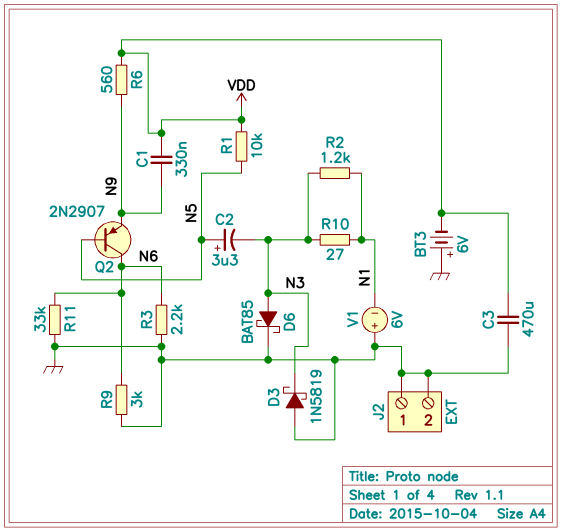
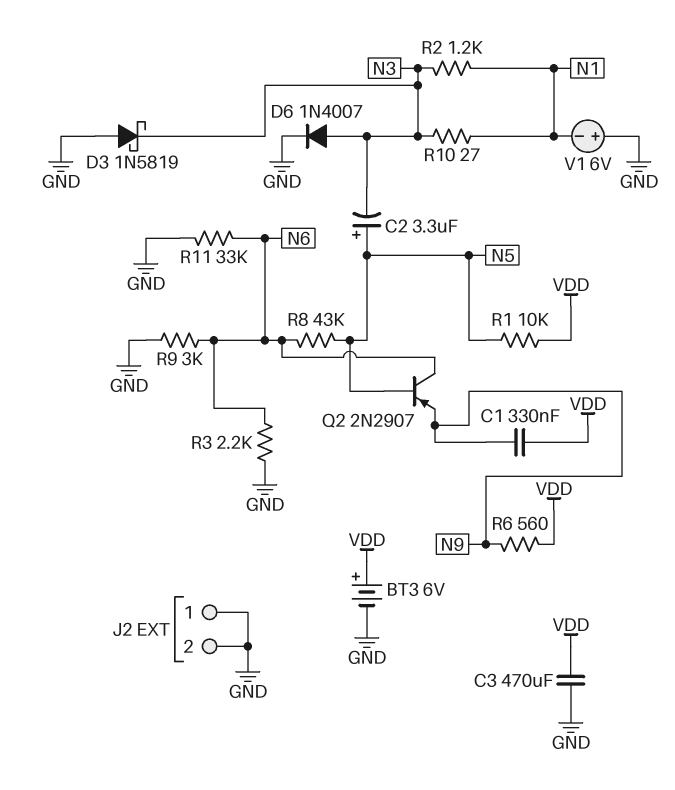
BT3: 6V (plus GND, minus VDD) -> 6V (plus VDD, minus GND)
D6: schottky BAT85 (A N3, K GND) -> diode 1N4007 (A N3, K GND)
R8: none -> 43k (N5, N6)

